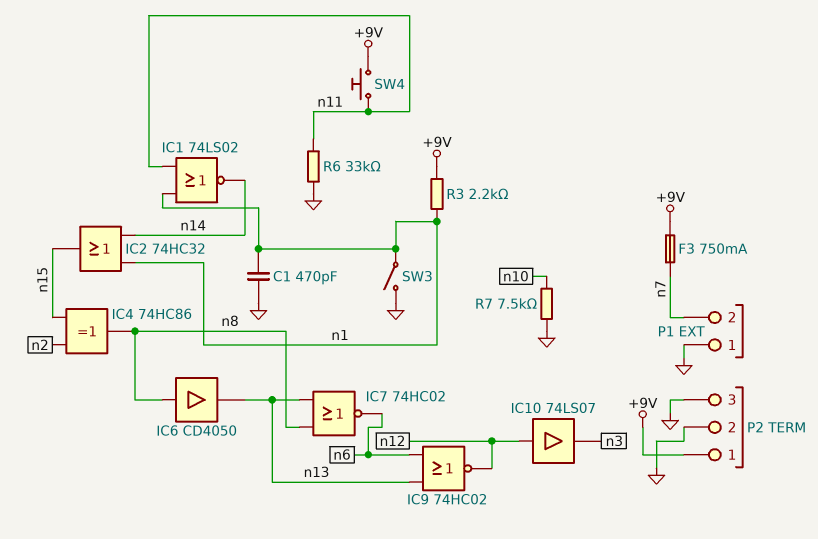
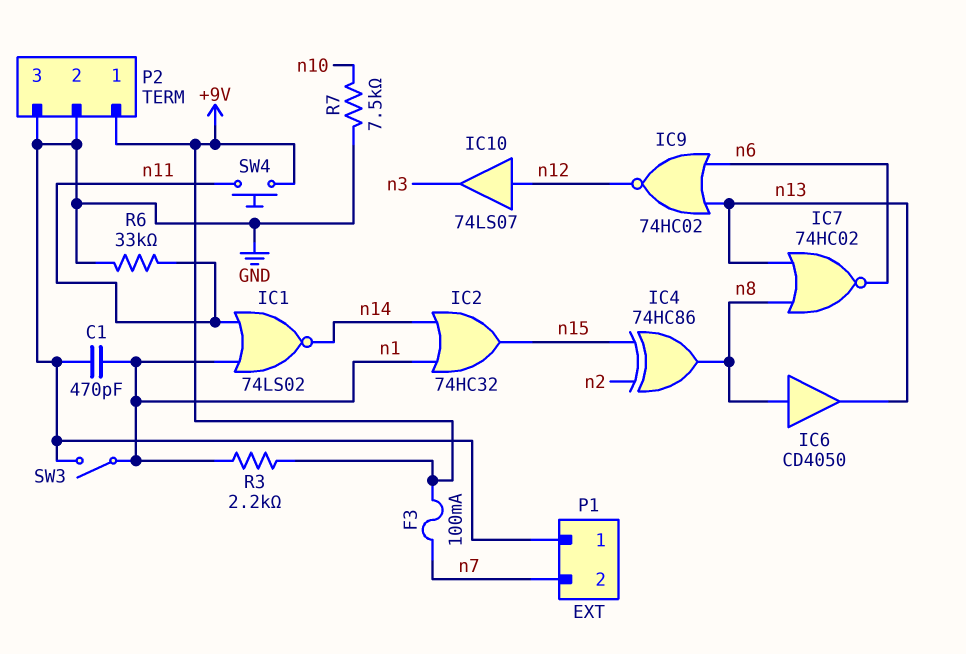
F3: 750mA (+9V, n7) -> 100mA (+9V, n7)

